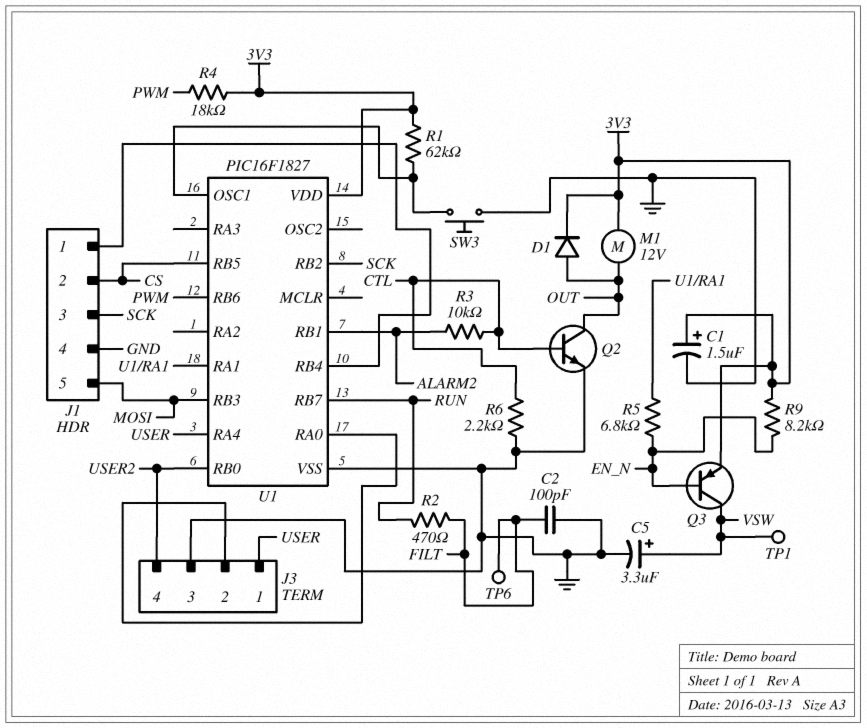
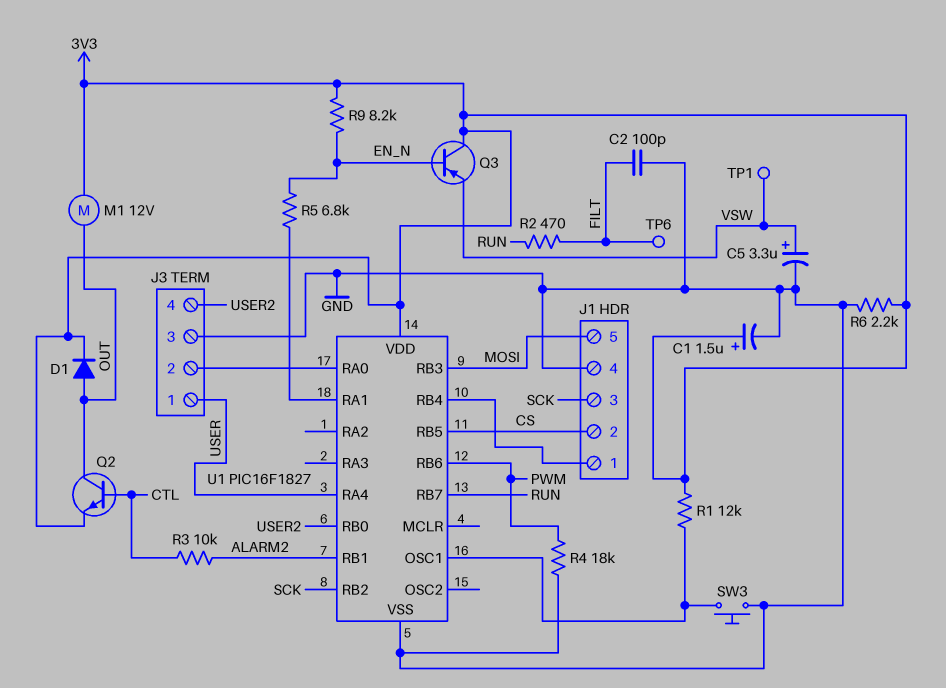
Q2: NPN (B CTL, C OUT, E GND) -> NPN (B CTL, C OUT, E 3V3)
Q3: PNP (B EN_N, C VSW, E 3V3) -> PNP (B EN_N, C 3V3, E VSW)
R1: 62k (3V3, U1/OSC1) -> 12k (3V3, U1/OSC1)
R4: 18k (3V3, PWM) -> 18k (GND, PWM)
R6: 2.2k (CTL, GND) -> 2.2k (3V3, GND)

